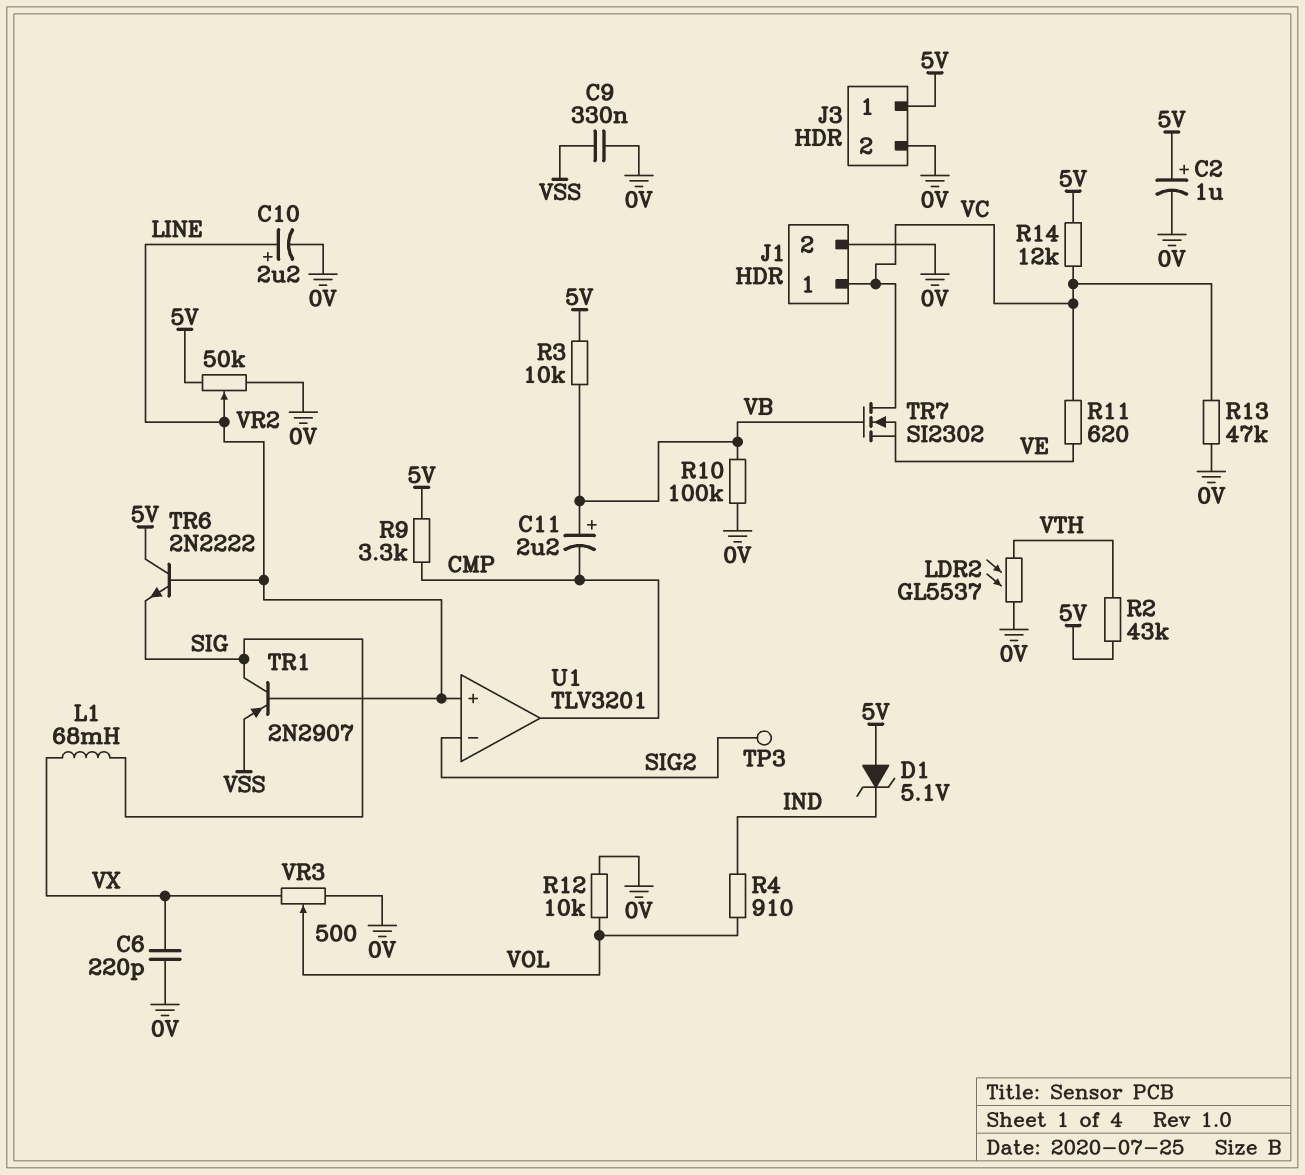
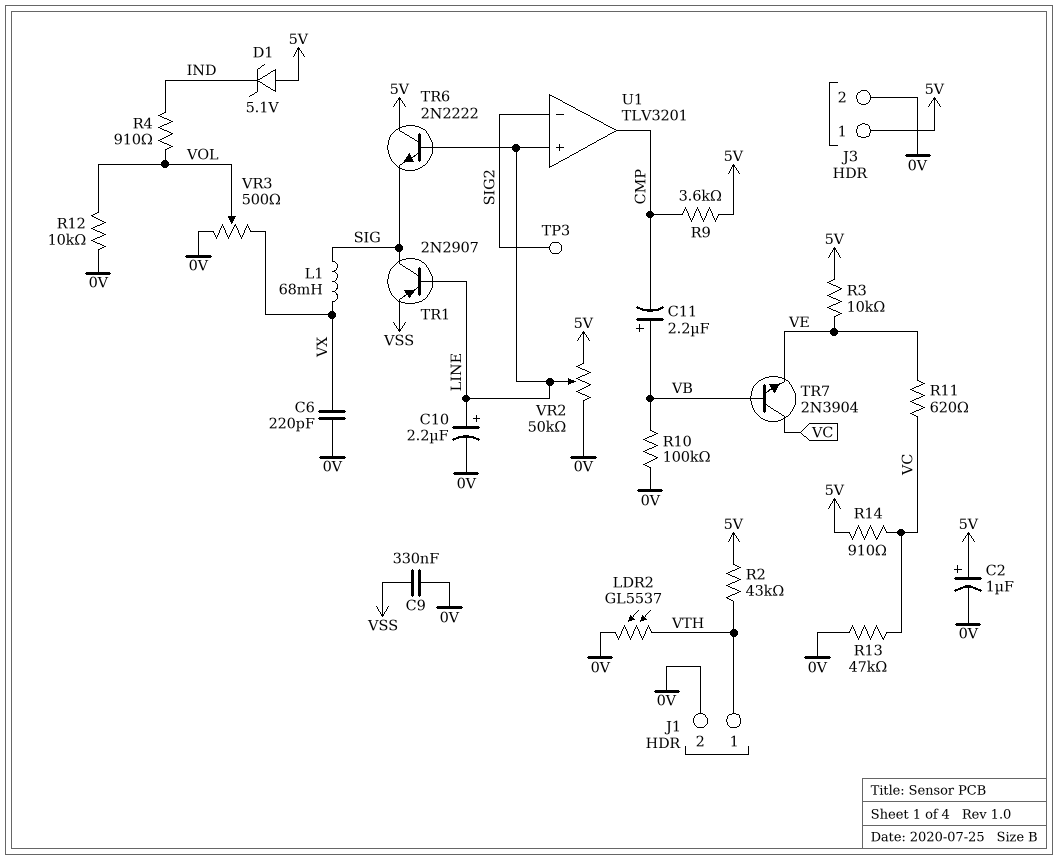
J1 pin 1: VC -> VTH
R3: 10k (5V, VB) -> 10k (5V, VE)
R9: 3.3k (5V, CMP) -> 3.6k (5V, CMP)
R14: 12k (5V, VC) -> 910 (5V, VC)
TR7: NMOS SI2302 (G VB, D VC, S VE) -> NPN 2N3904 (B VB, C VC, E VE)

